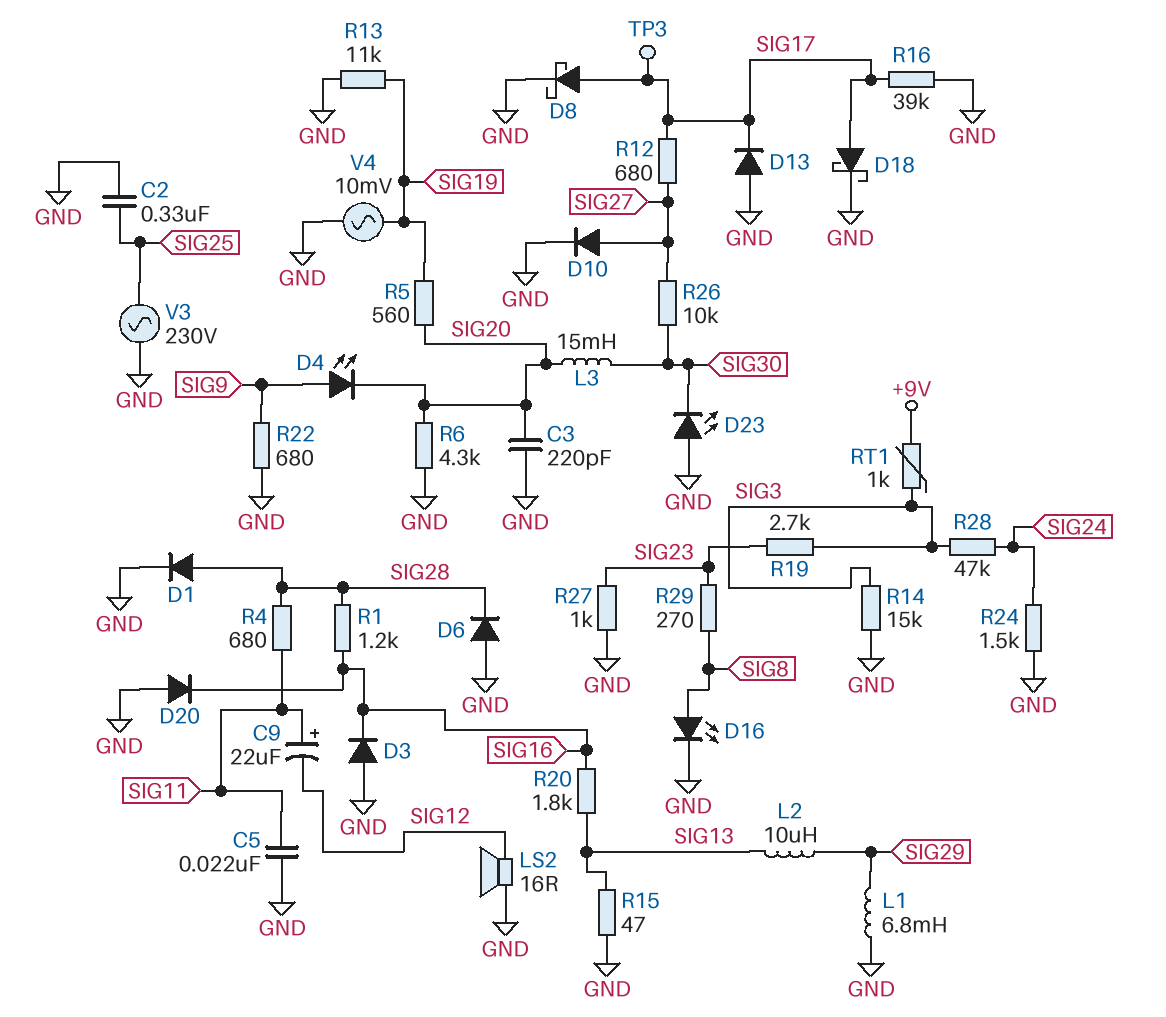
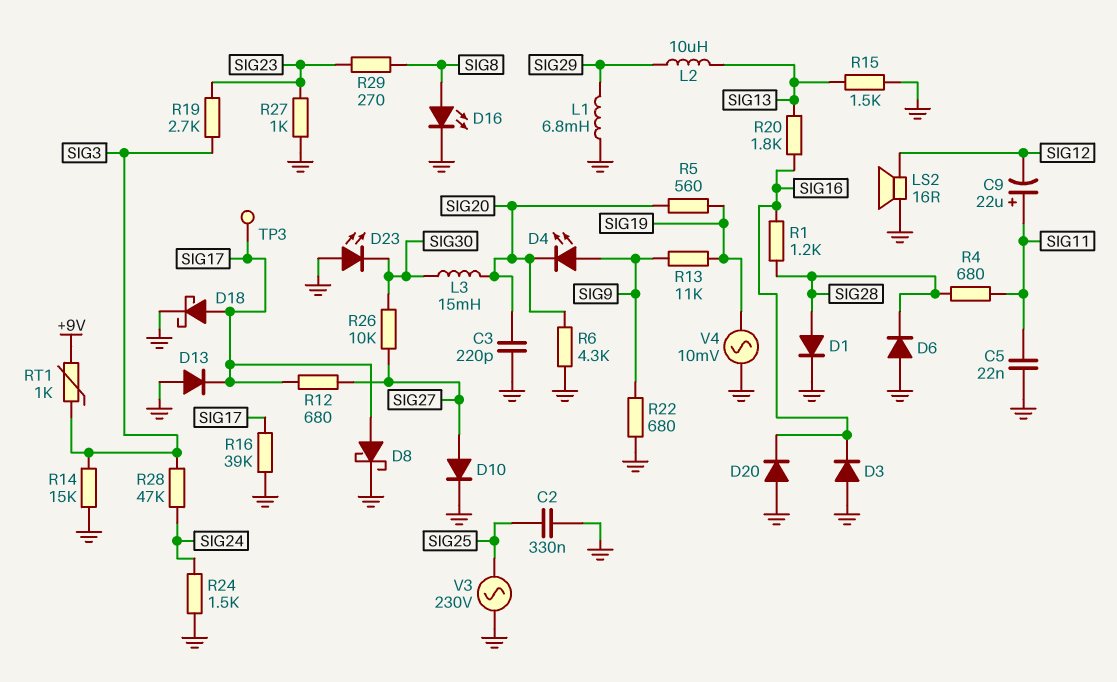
R13: 11k (GND, SIG19) -> 11k (SIG9, SIG19)
R15: 47 (GND, SIG13) -> 1.5k (GND, SIG13)

